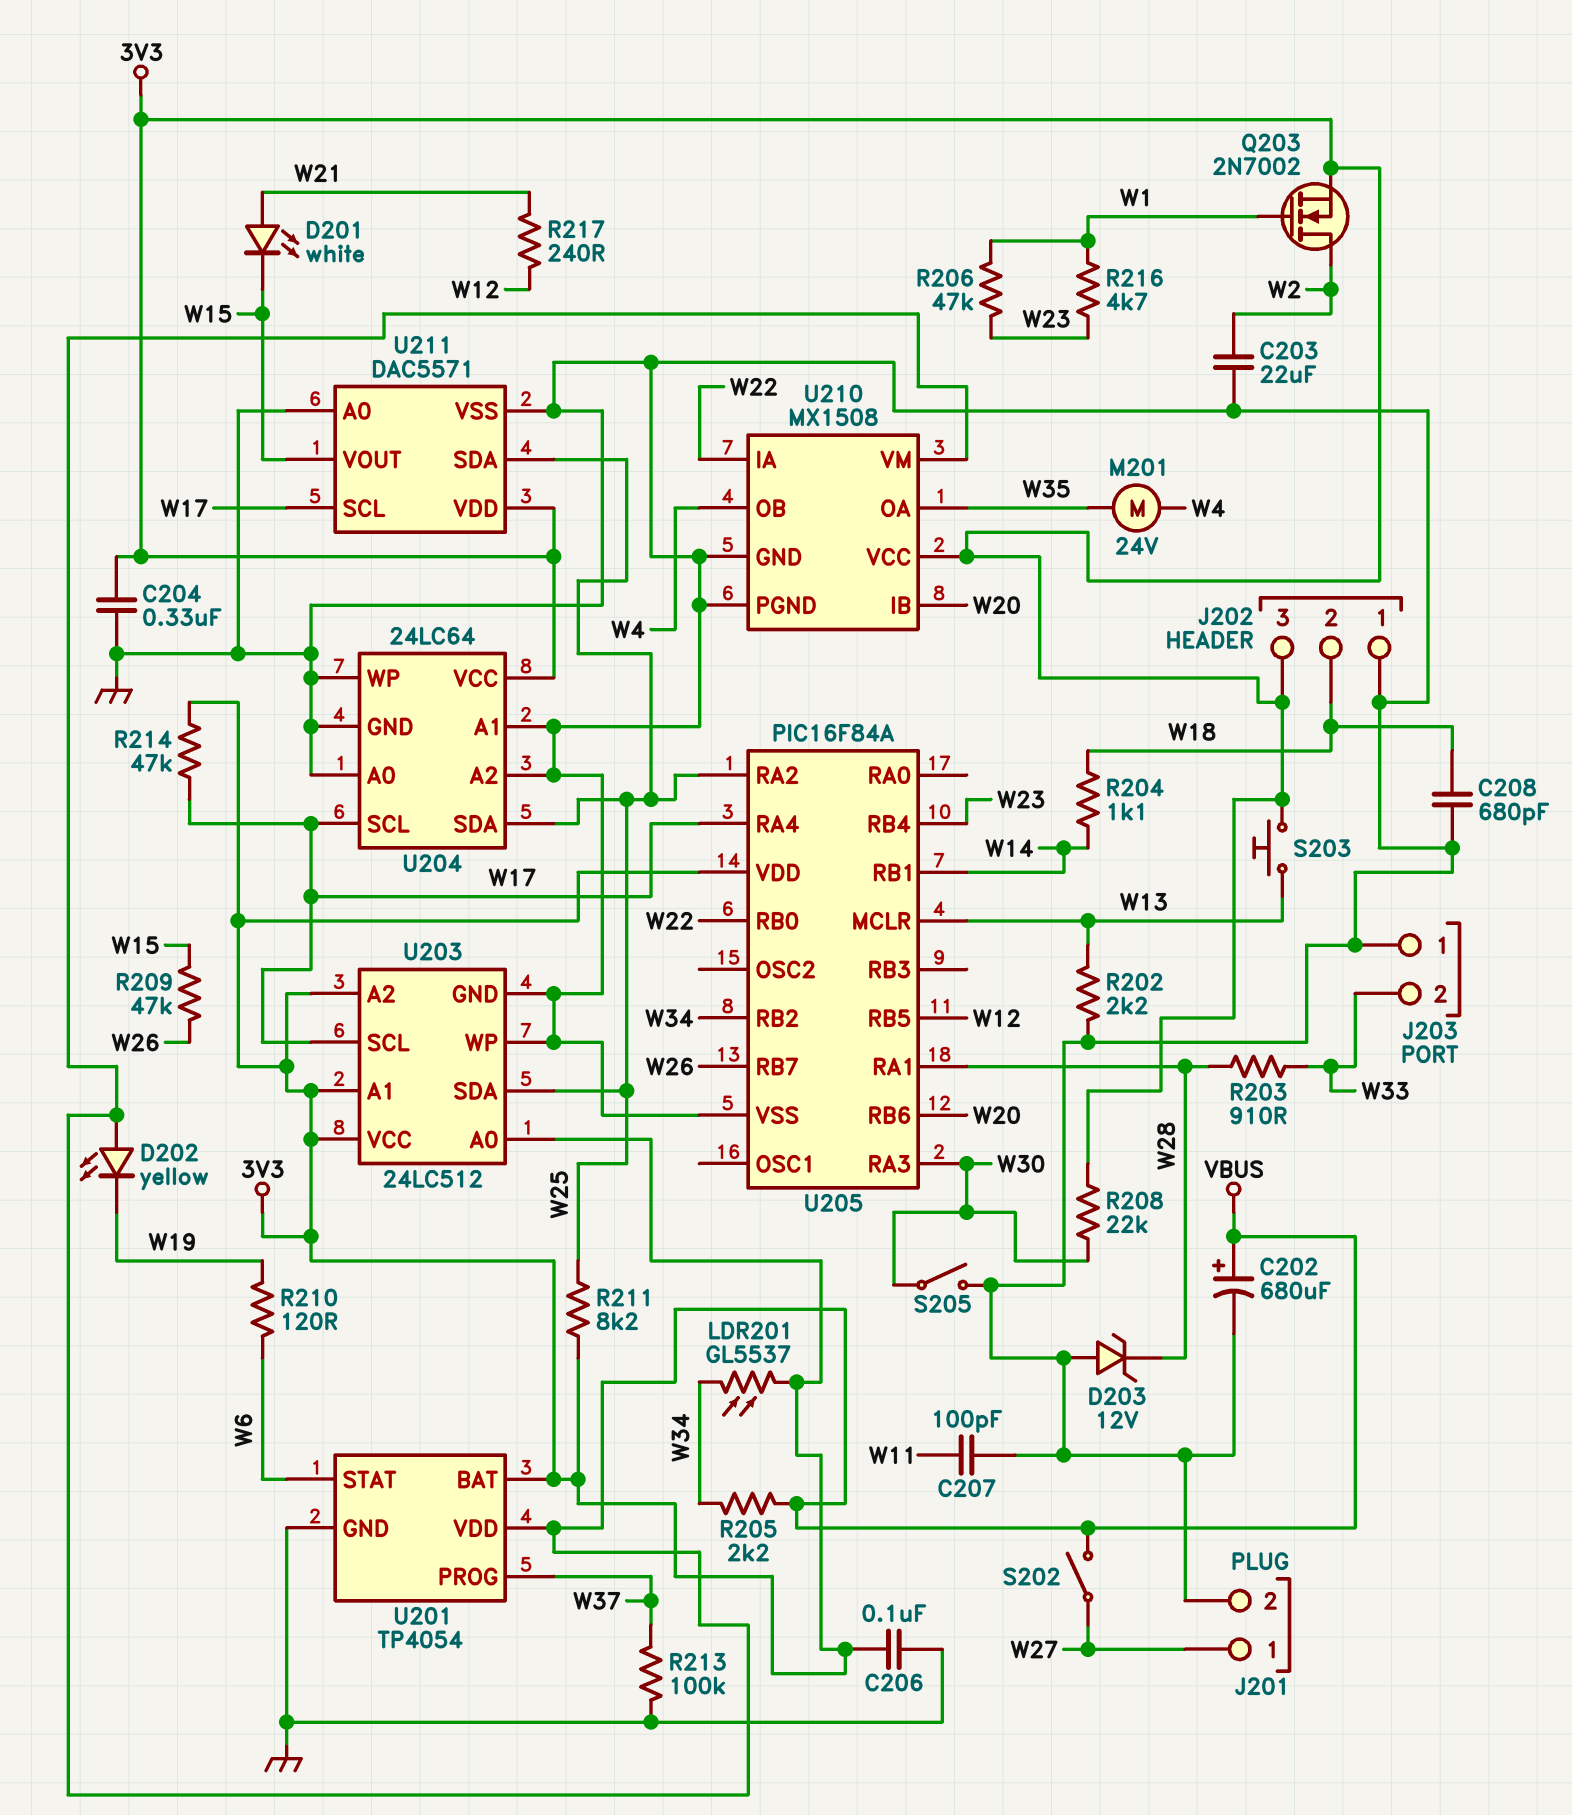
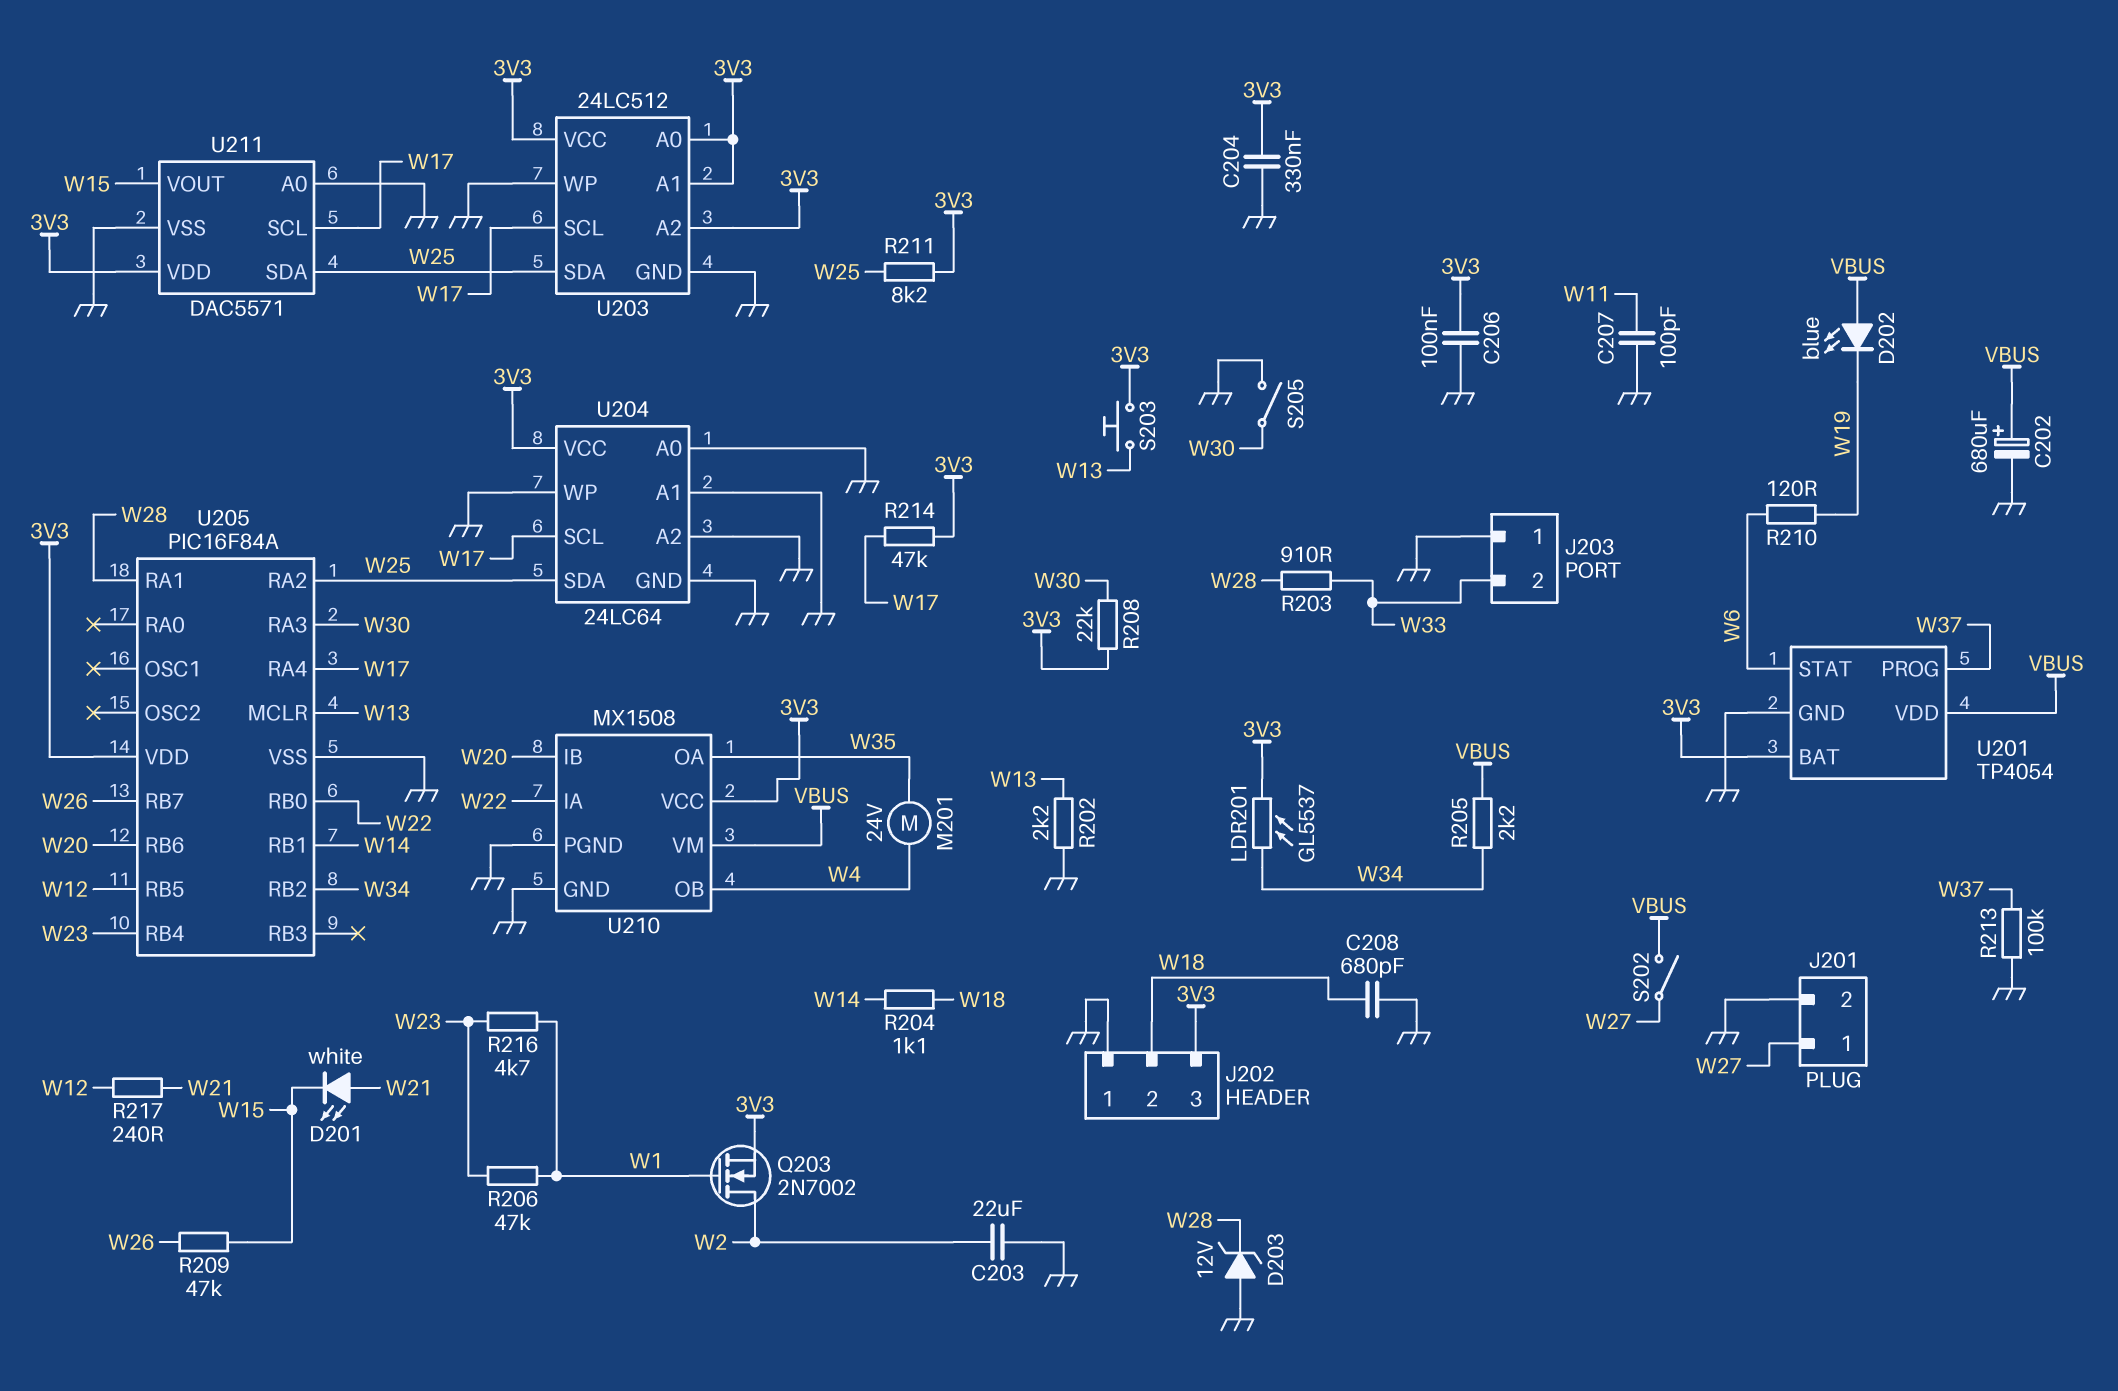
D202: LED yellow (A VBUS, K W19) -> LED blue (A VBUS, K W19)

